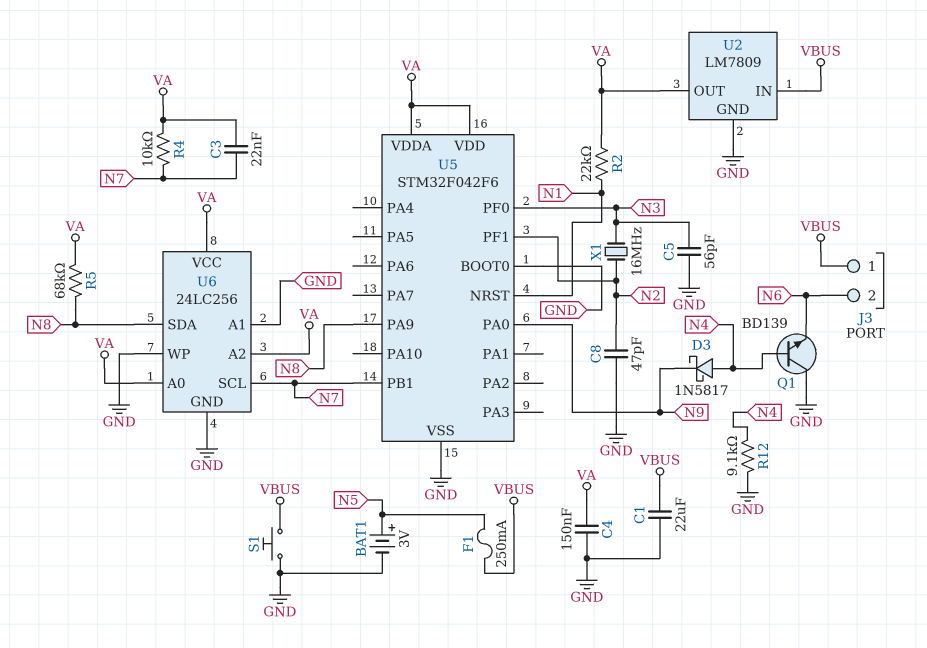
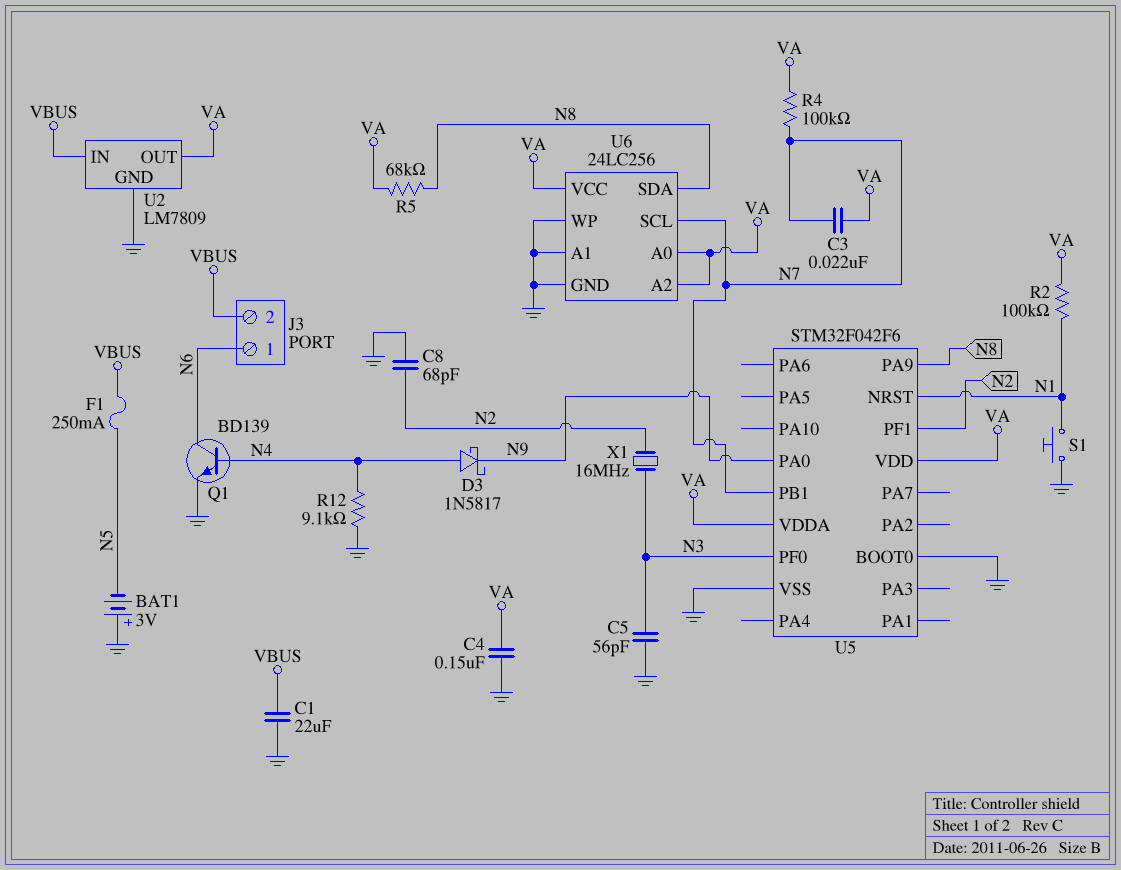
BAT1: 3V (plus N5, minus GND) -> 3V (plus GND, minus N5)
C8: 47pF (GND, N2) -> 68pF (GND, N2)
J3 pin 1: VBUS -> N6
J3 pin 2: N6 -> VBUS
Q1: NPN BD139 (B N4, C GND, E N6) -> NPN BD139 (B N4, C N6, E GND)
R2: 22k (N1, VA) -> 100k (N1, VA)
R4: 10k (N7, VA) -> 100k (N7, VA)
S1: button (GND, VBUS) -> button (GND, N1)

